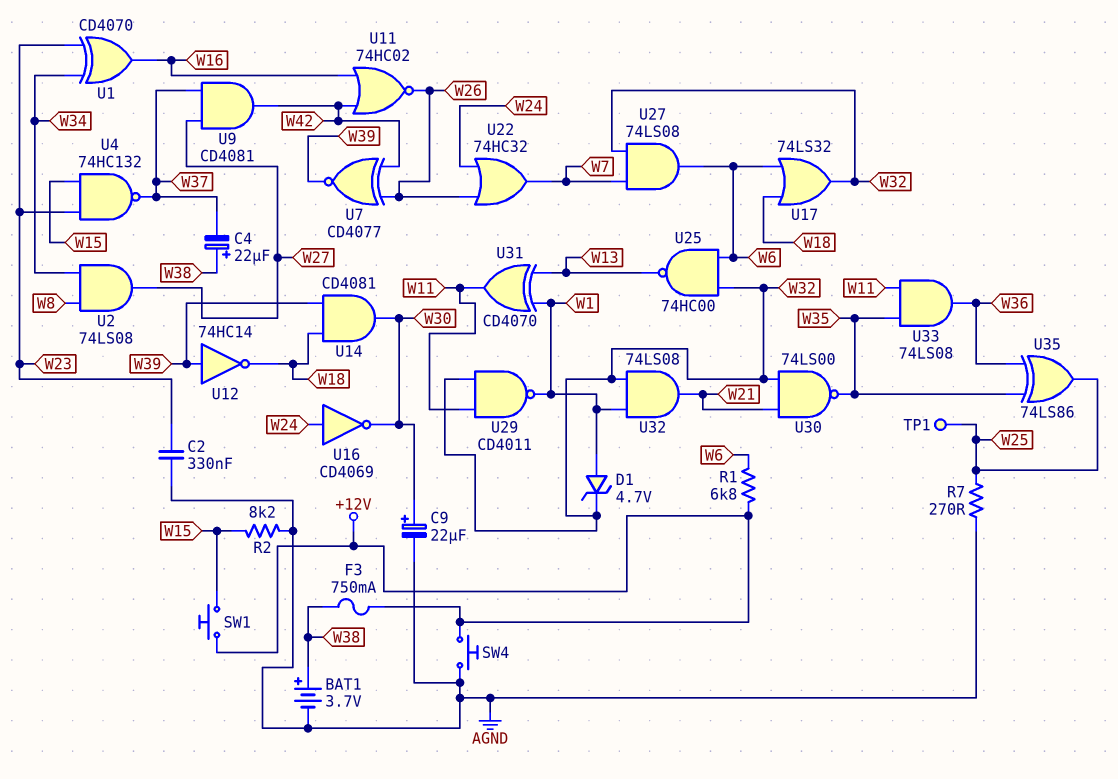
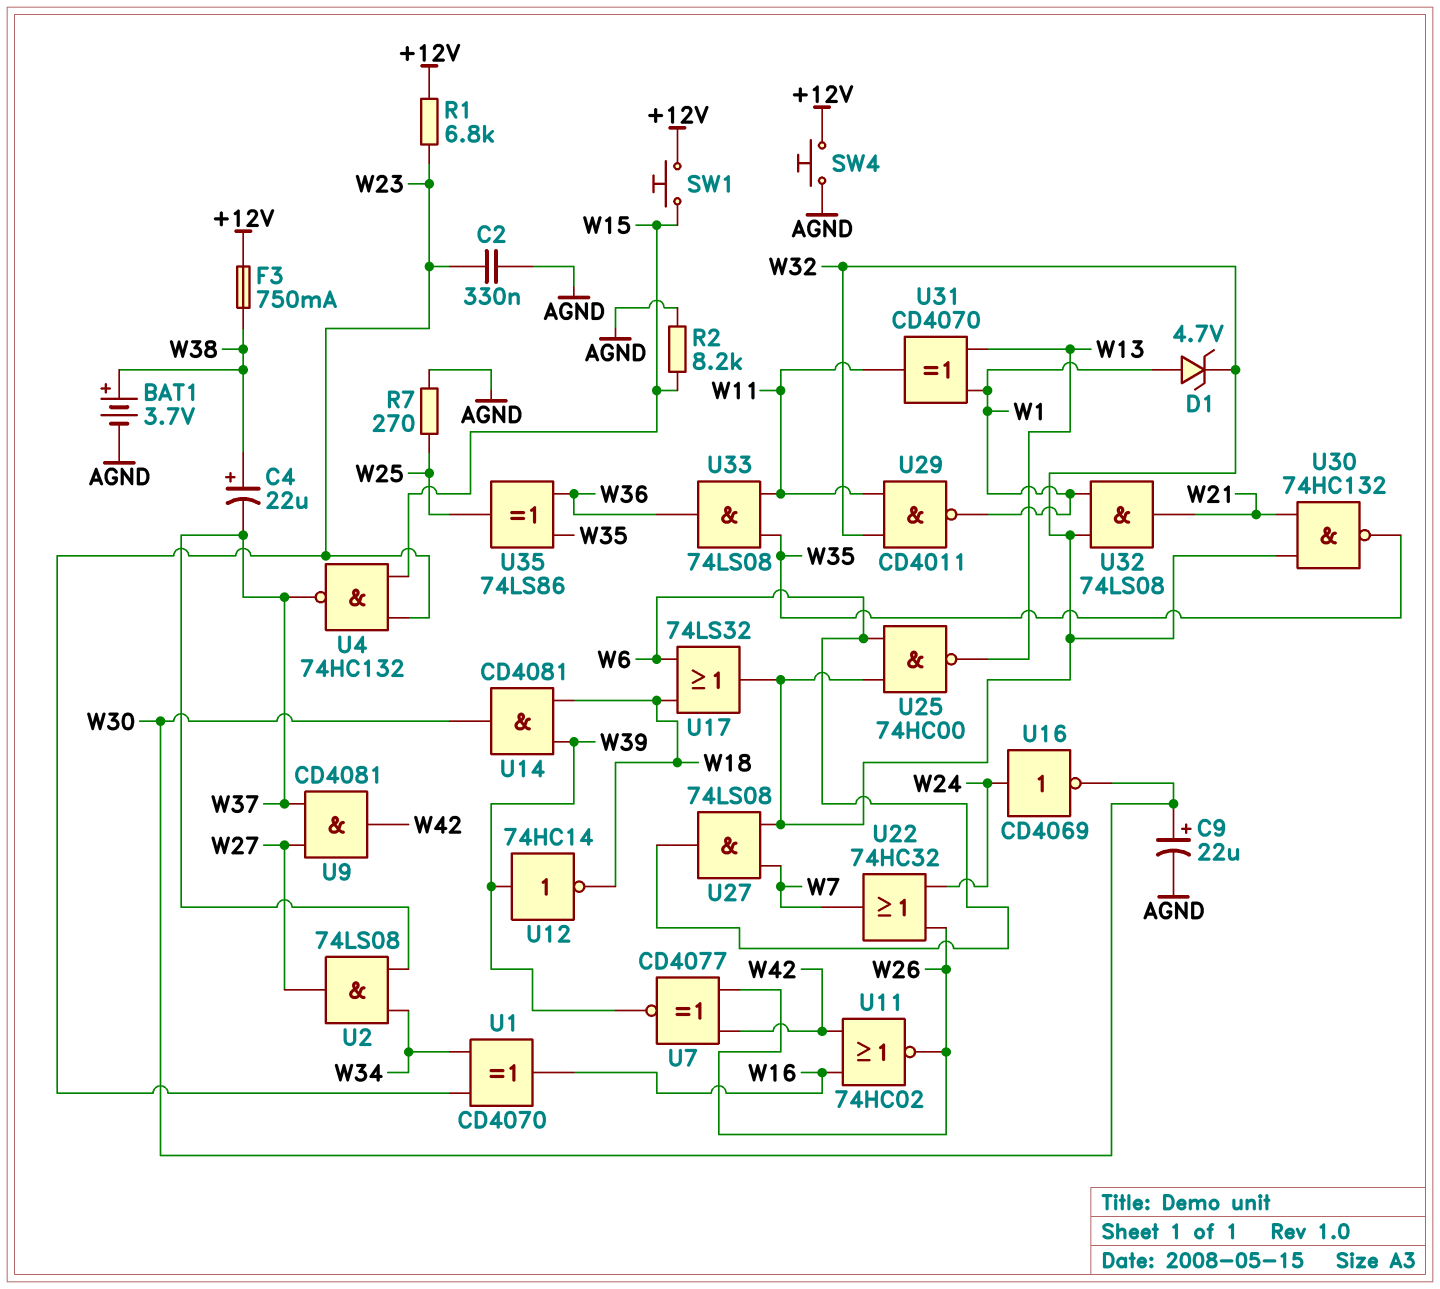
R1: 6.8k (+12V, W6) -> 6.8k (+12V, W23)
TP1: test point (W25) -> none
U2: AND 74LS08 (in W8, in W34, out W27) -> AND 74LS08 (in W34, in W37, out W27)
U30: NAND 74LS00 (in W21, in W32, out W35) -> NAND 74HC132 (in W21, in W32, out W35)

